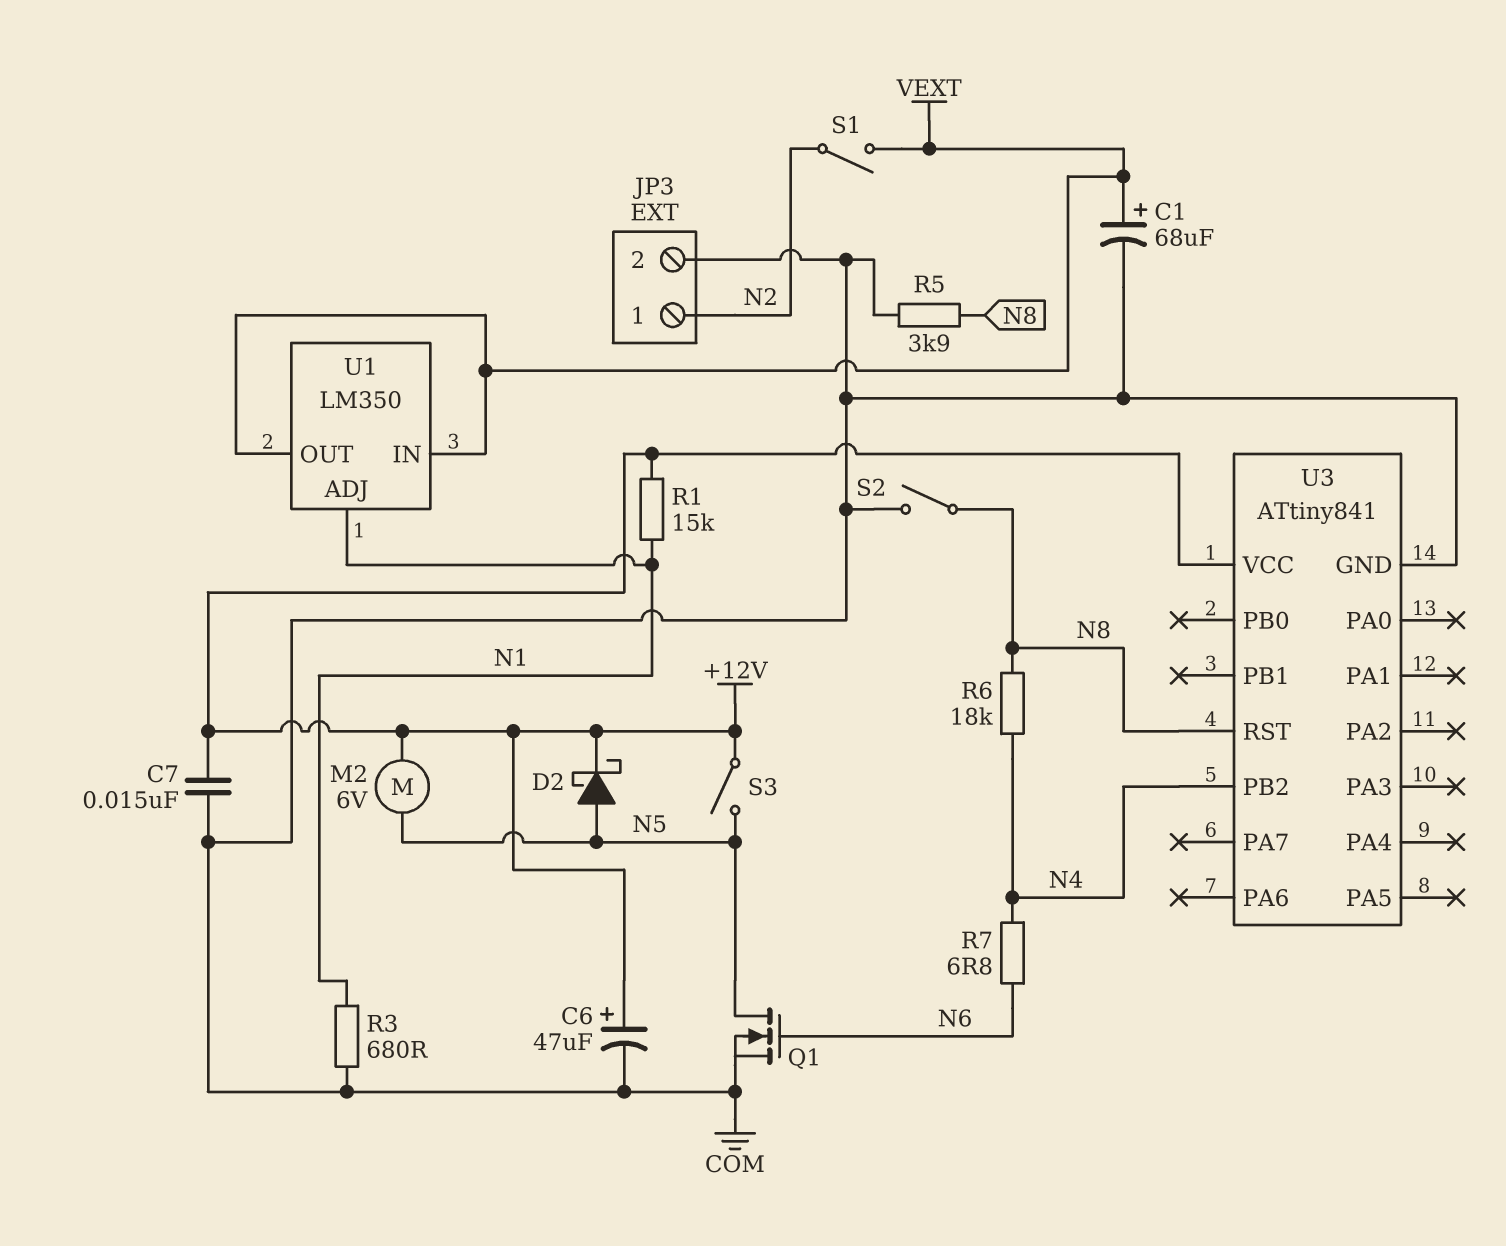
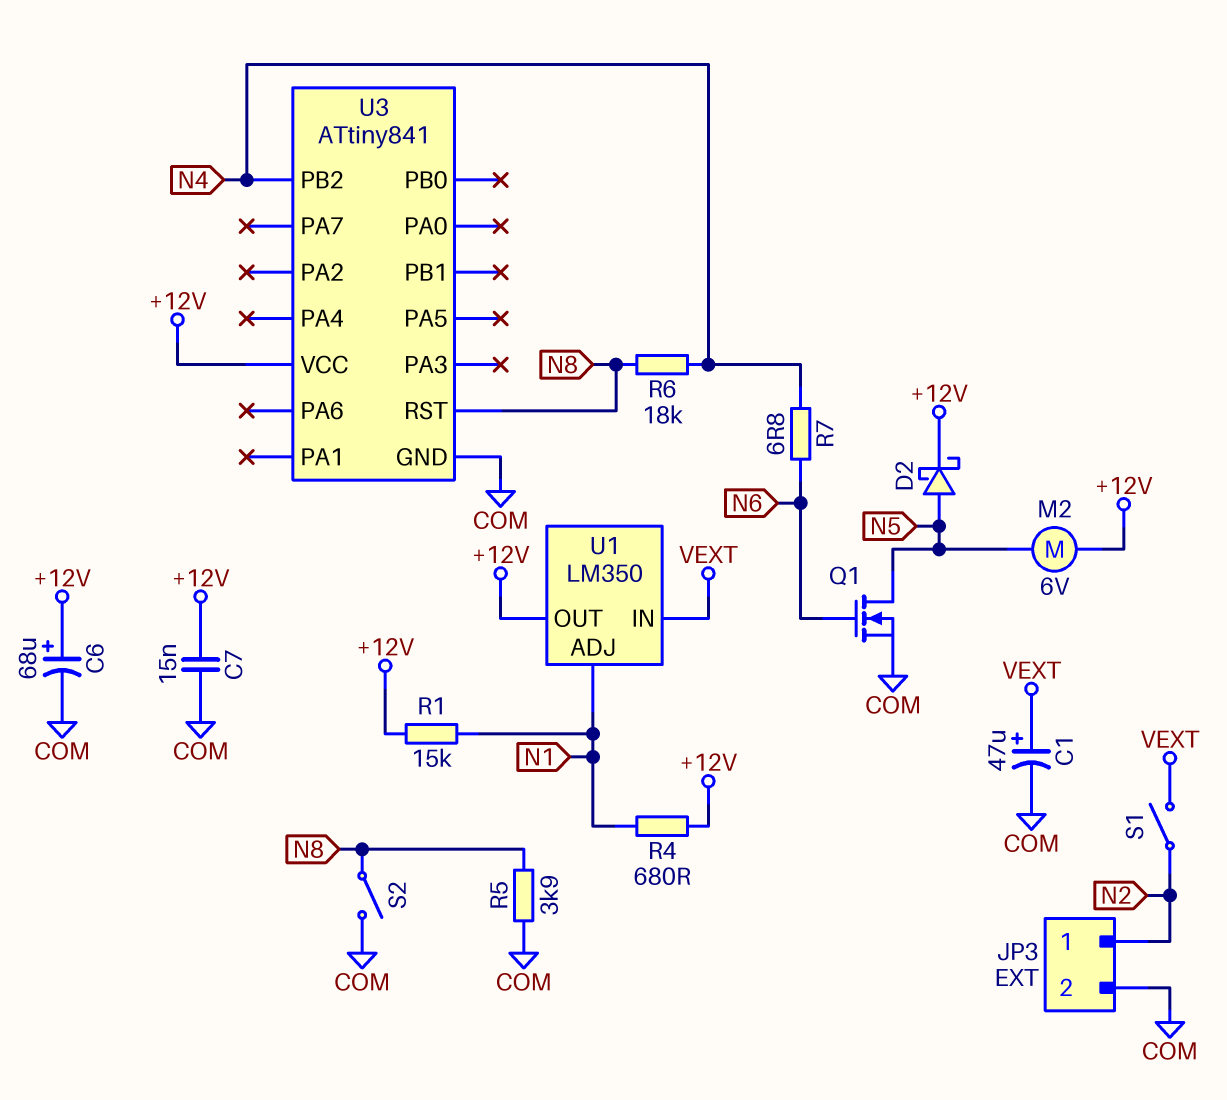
C1: 68uF (plus VEXT, minus COM) -> 47uF (plus VEXT, minus COM)
C6: 47uF (plus +12V, minus COM) -> 68uF (plus +12V, minus COM)
R3: 680 (COM, N1) -> none
R4: none -> 680 (+12V, N1)
S3: switch (+12V, N5) -> none
U1 pin OUT: VEXT -> +12V

